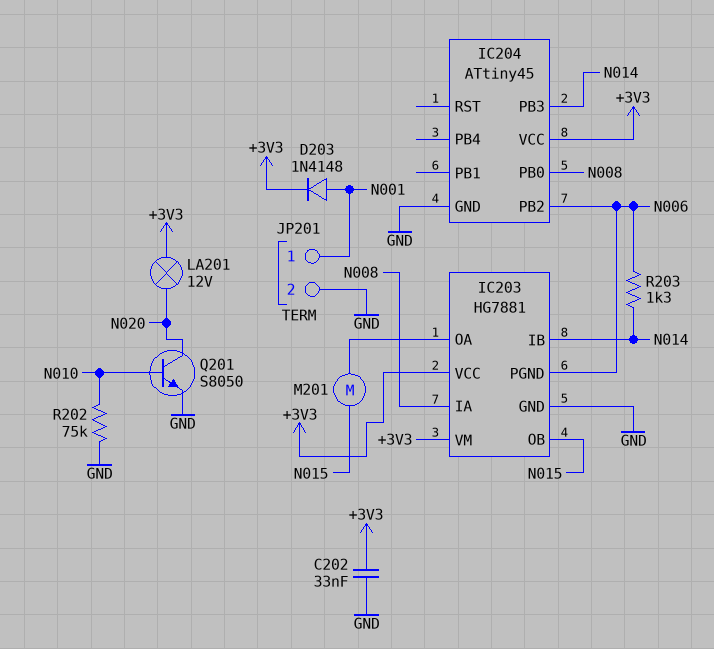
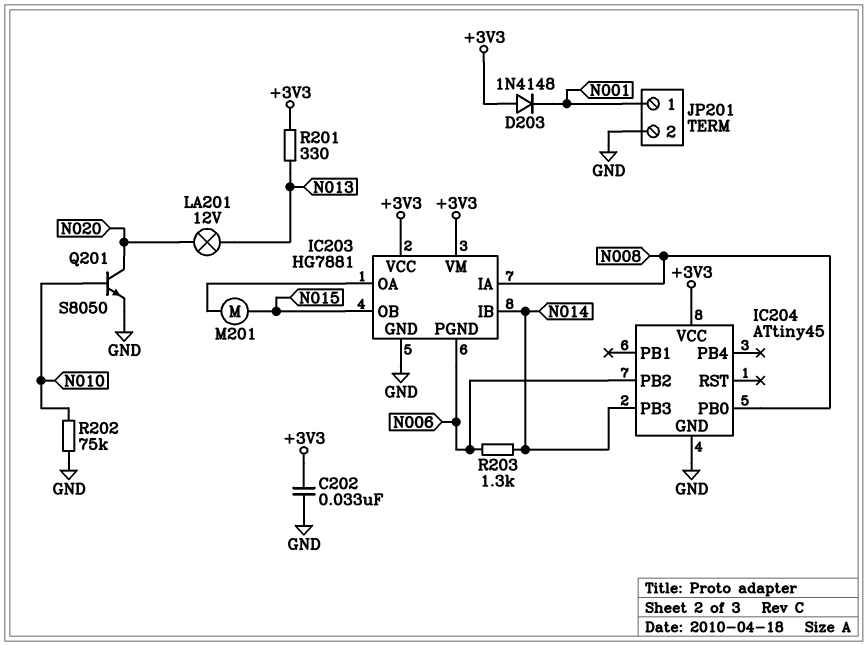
D203: diode 1N4148 (A N001, K +3V3) -> diode 1N4148 (A +3V3, K N001)
LA201: lamp 12V (+3V3, N020) -> lamp 12V (N013, N020)
R201: none -> 330 (+3V3, N013)

